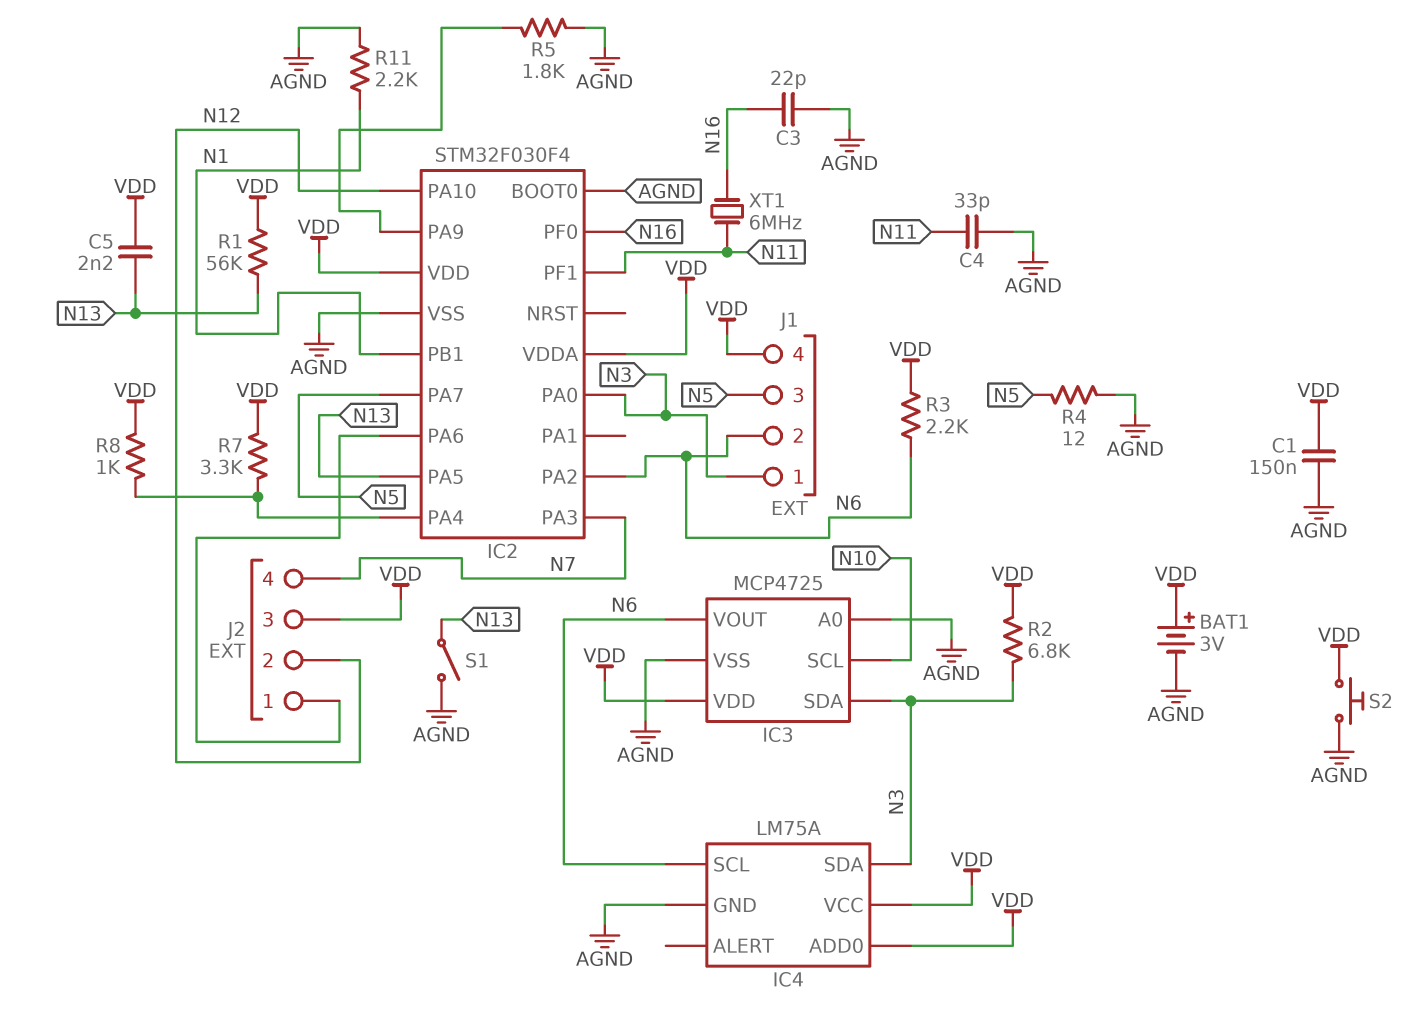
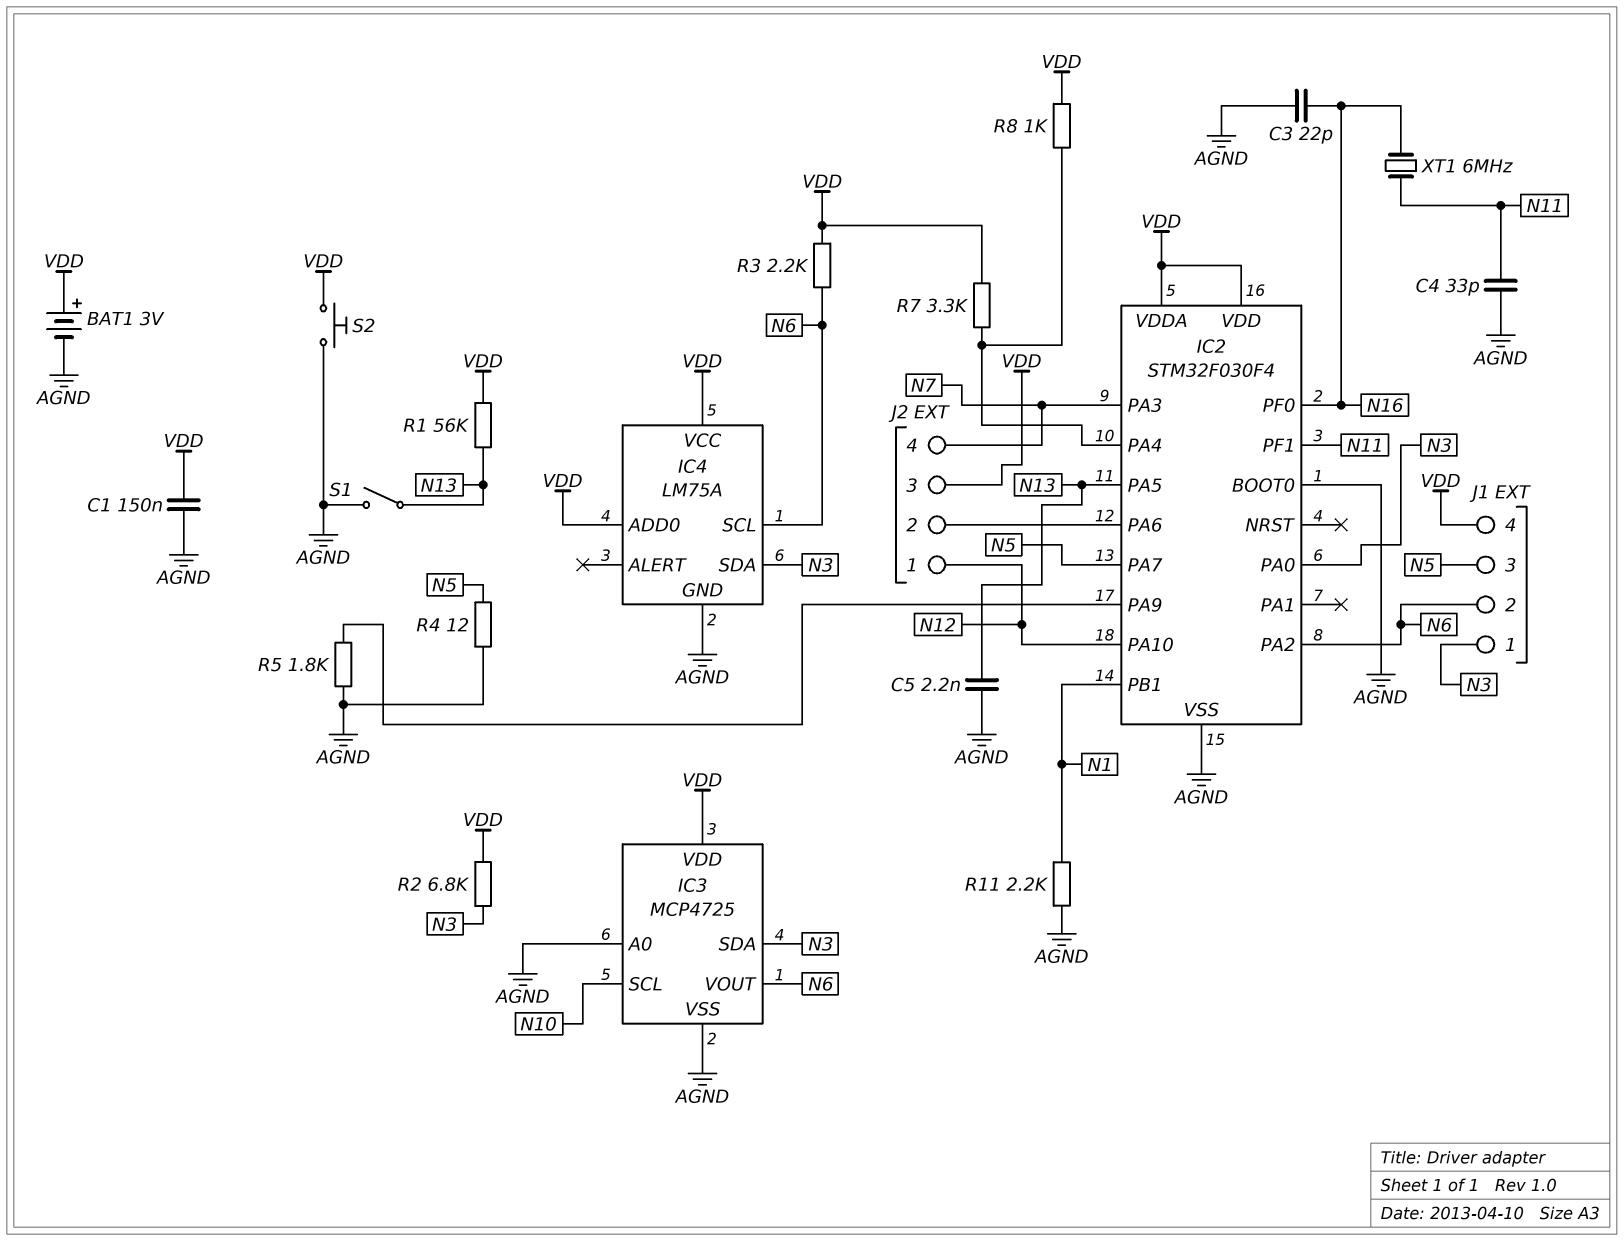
C5: 2.2nF (N13, VDD) -> 2.2nF (AGND, N13)
J2 pin 1: IC2/PA6 -> N12
J2 pin 2: N12 -> IC2/PA6

